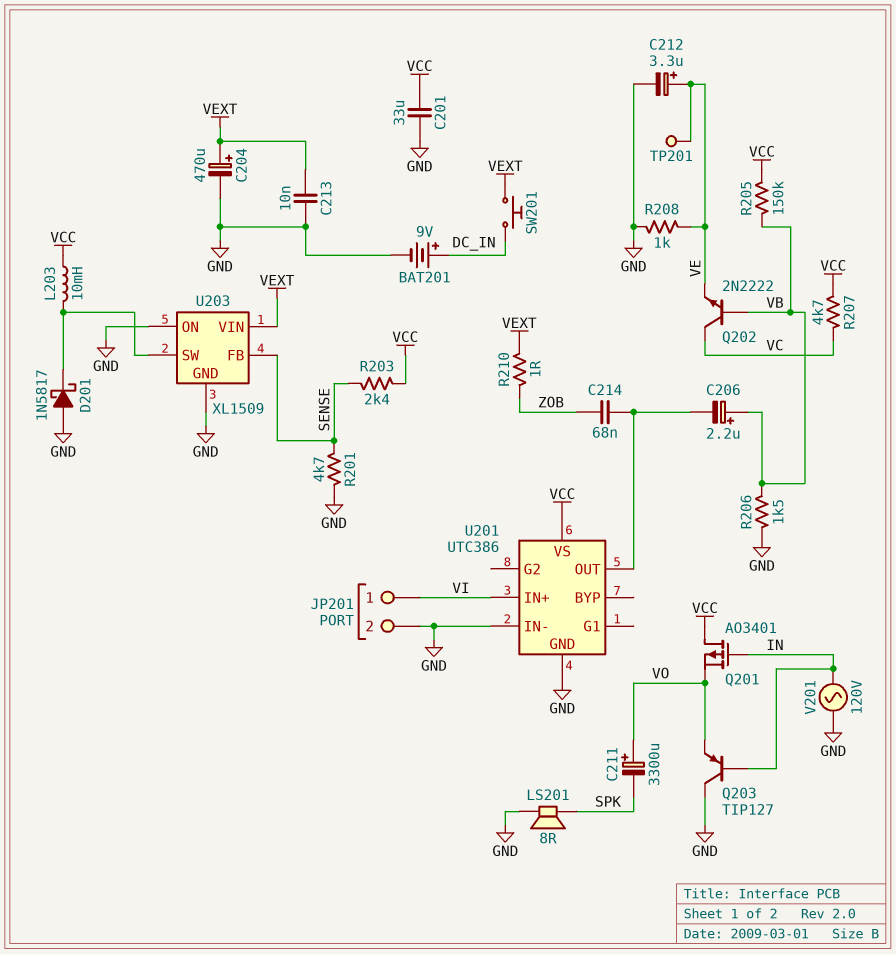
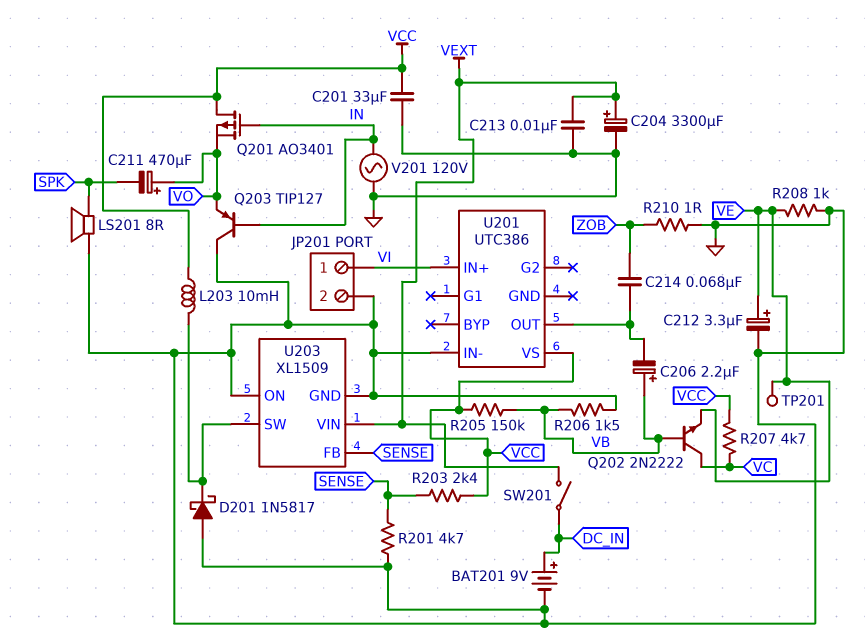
C204: 470uF (plus VEXT, minus GND) -> 3300uF (plus VEXT, minus GND)
C211: 3300uF (plus VO, minus SPK) -> 470uF (plus VO, minus SPK)
R210: 1 (VEXT, ZOB) -> 1 (GND, ZOB)
SW201: button (DC_IN, VEXT) -> switch (DC_IN, VEXT)
U201 pin GND: GND -> none

